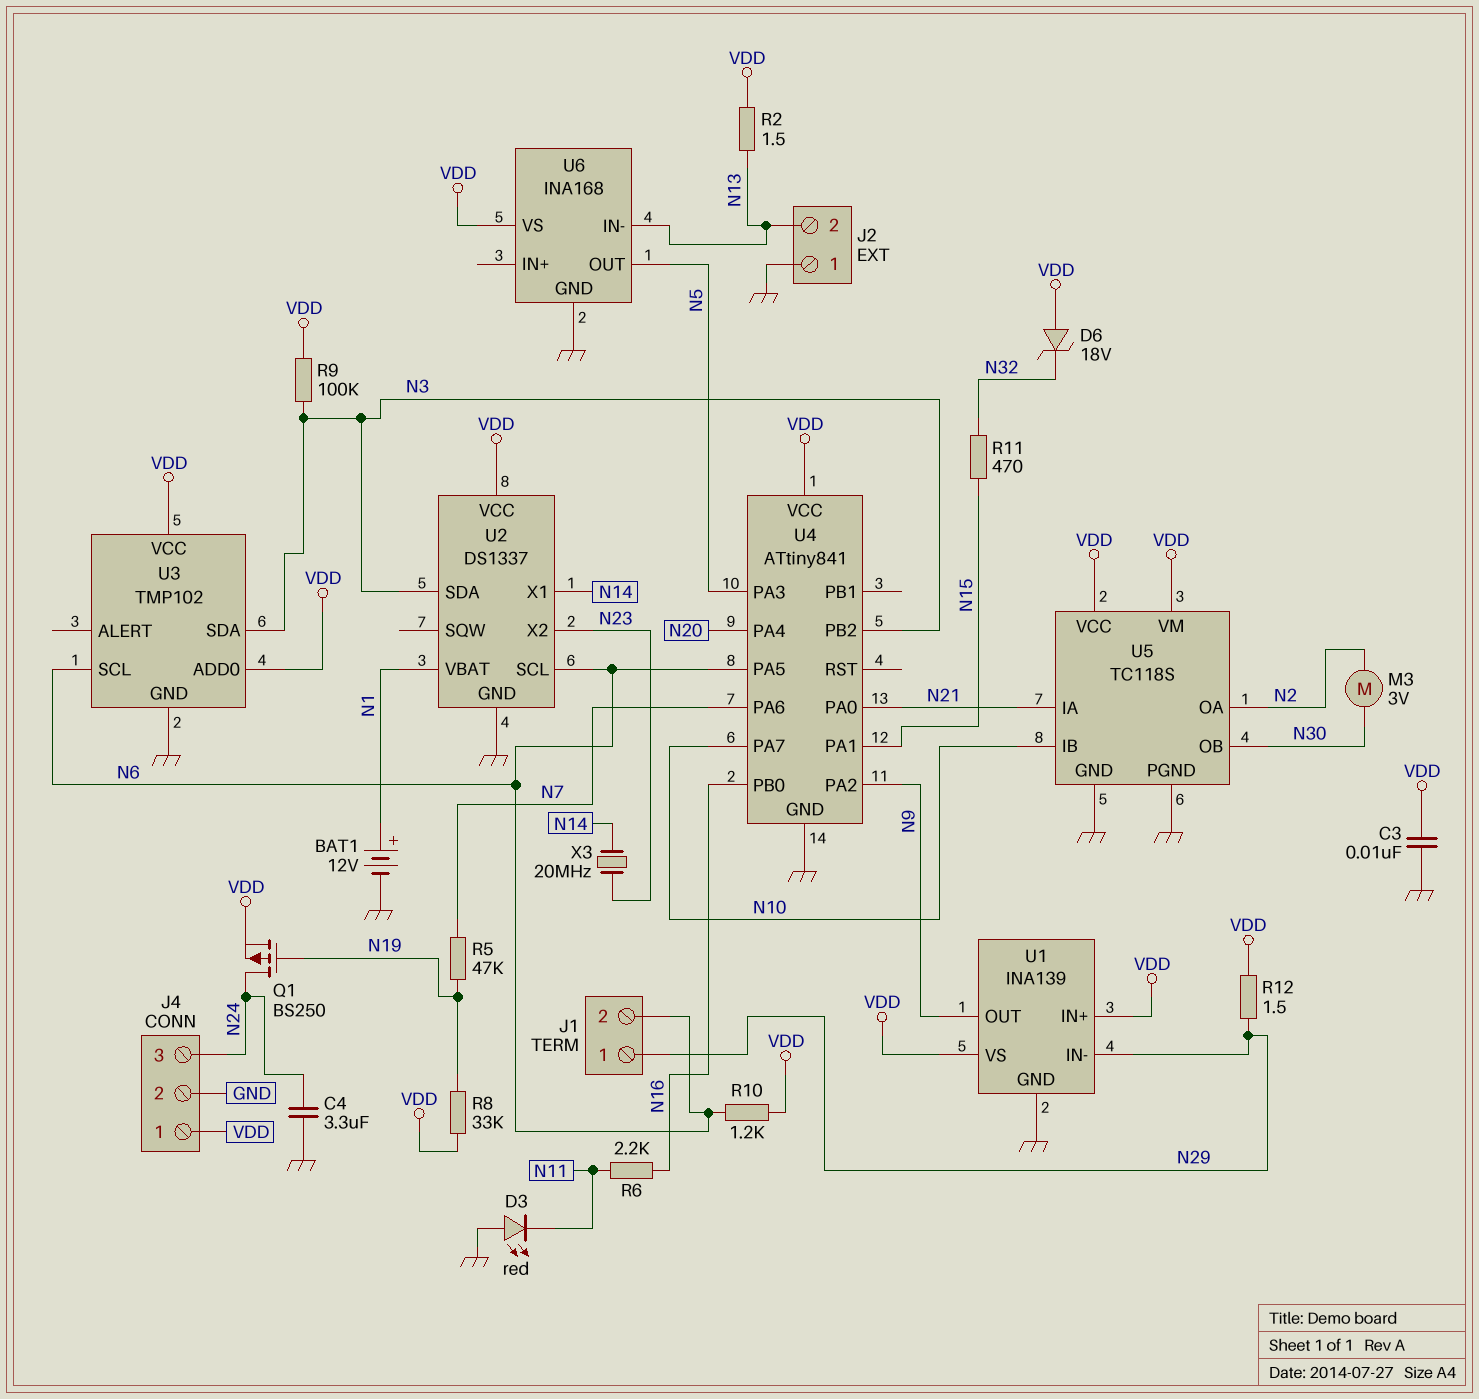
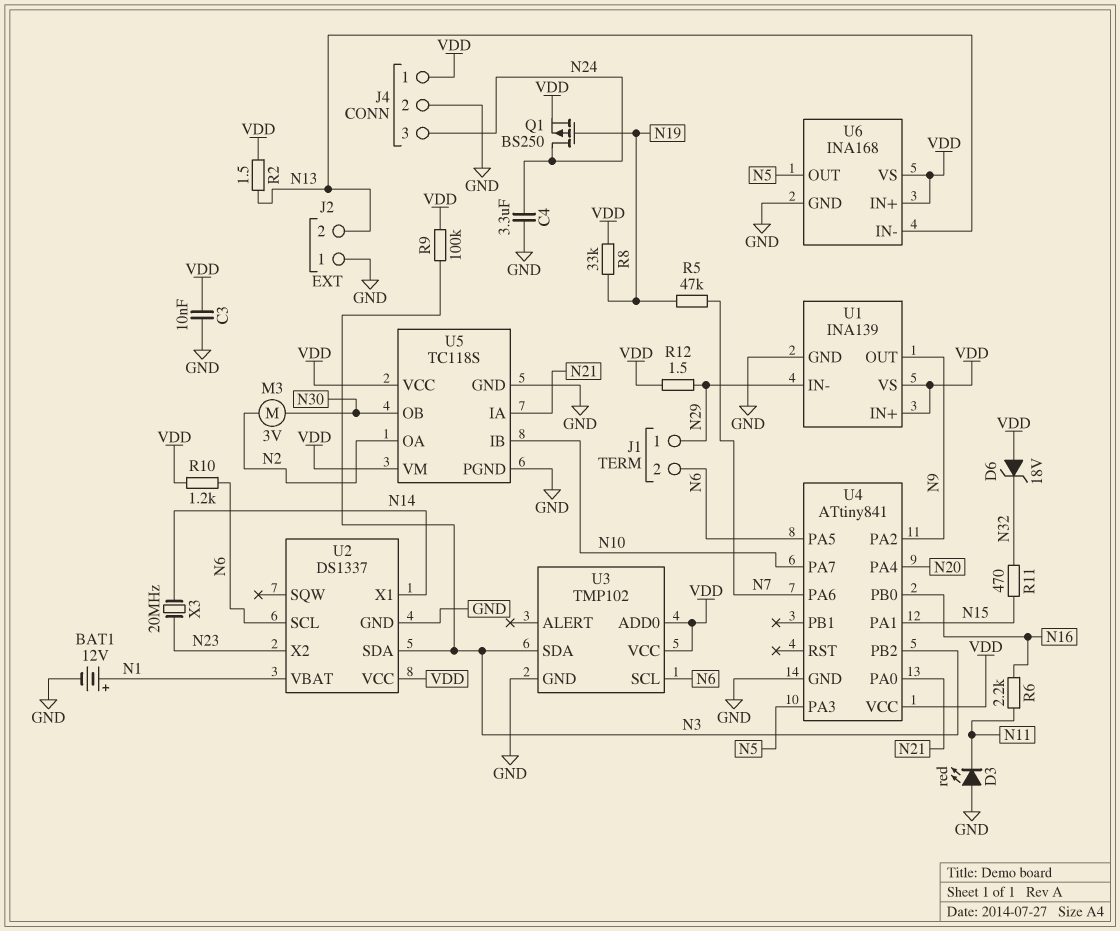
U6 pin IN+: none -> VDD

